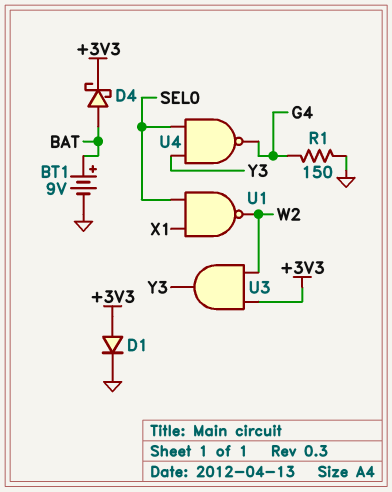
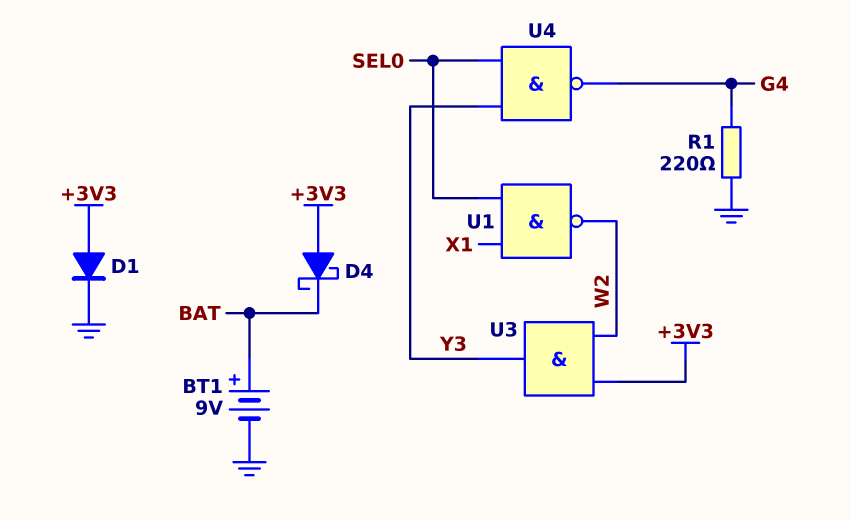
D4: schottky (A BAT, K +3V3) -> schottky (A +3V3, K BAT)
R1: 150 (G4, GND) -> 220 (G4, GND)

